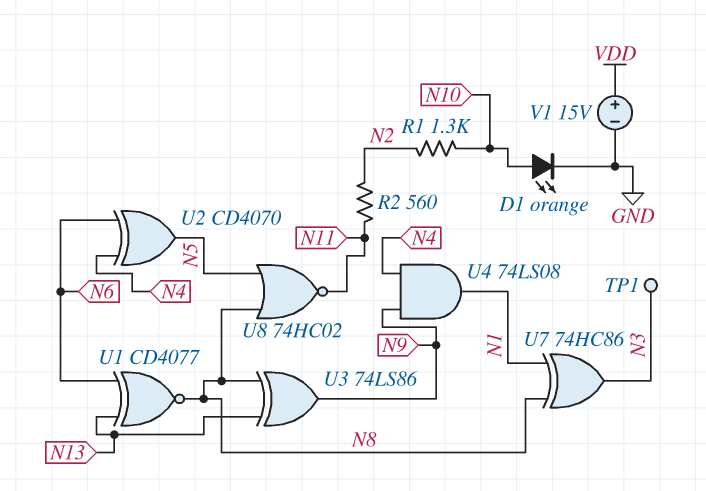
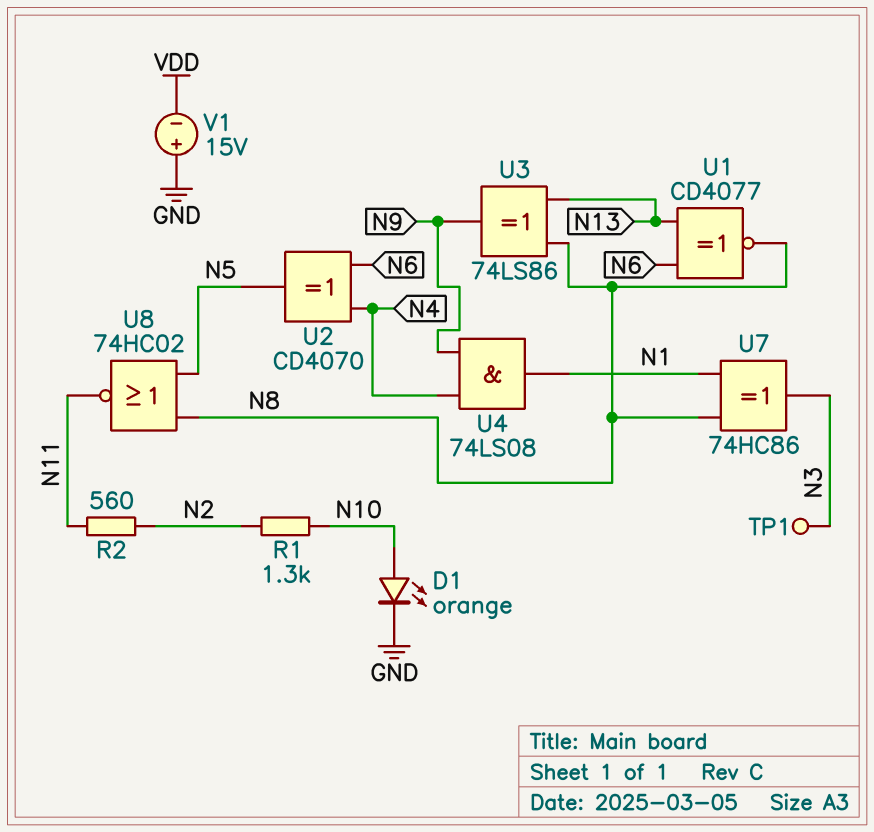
V1: 15V (plus VDD, minus GND) -> 15V (plus GND, minus VDD)

